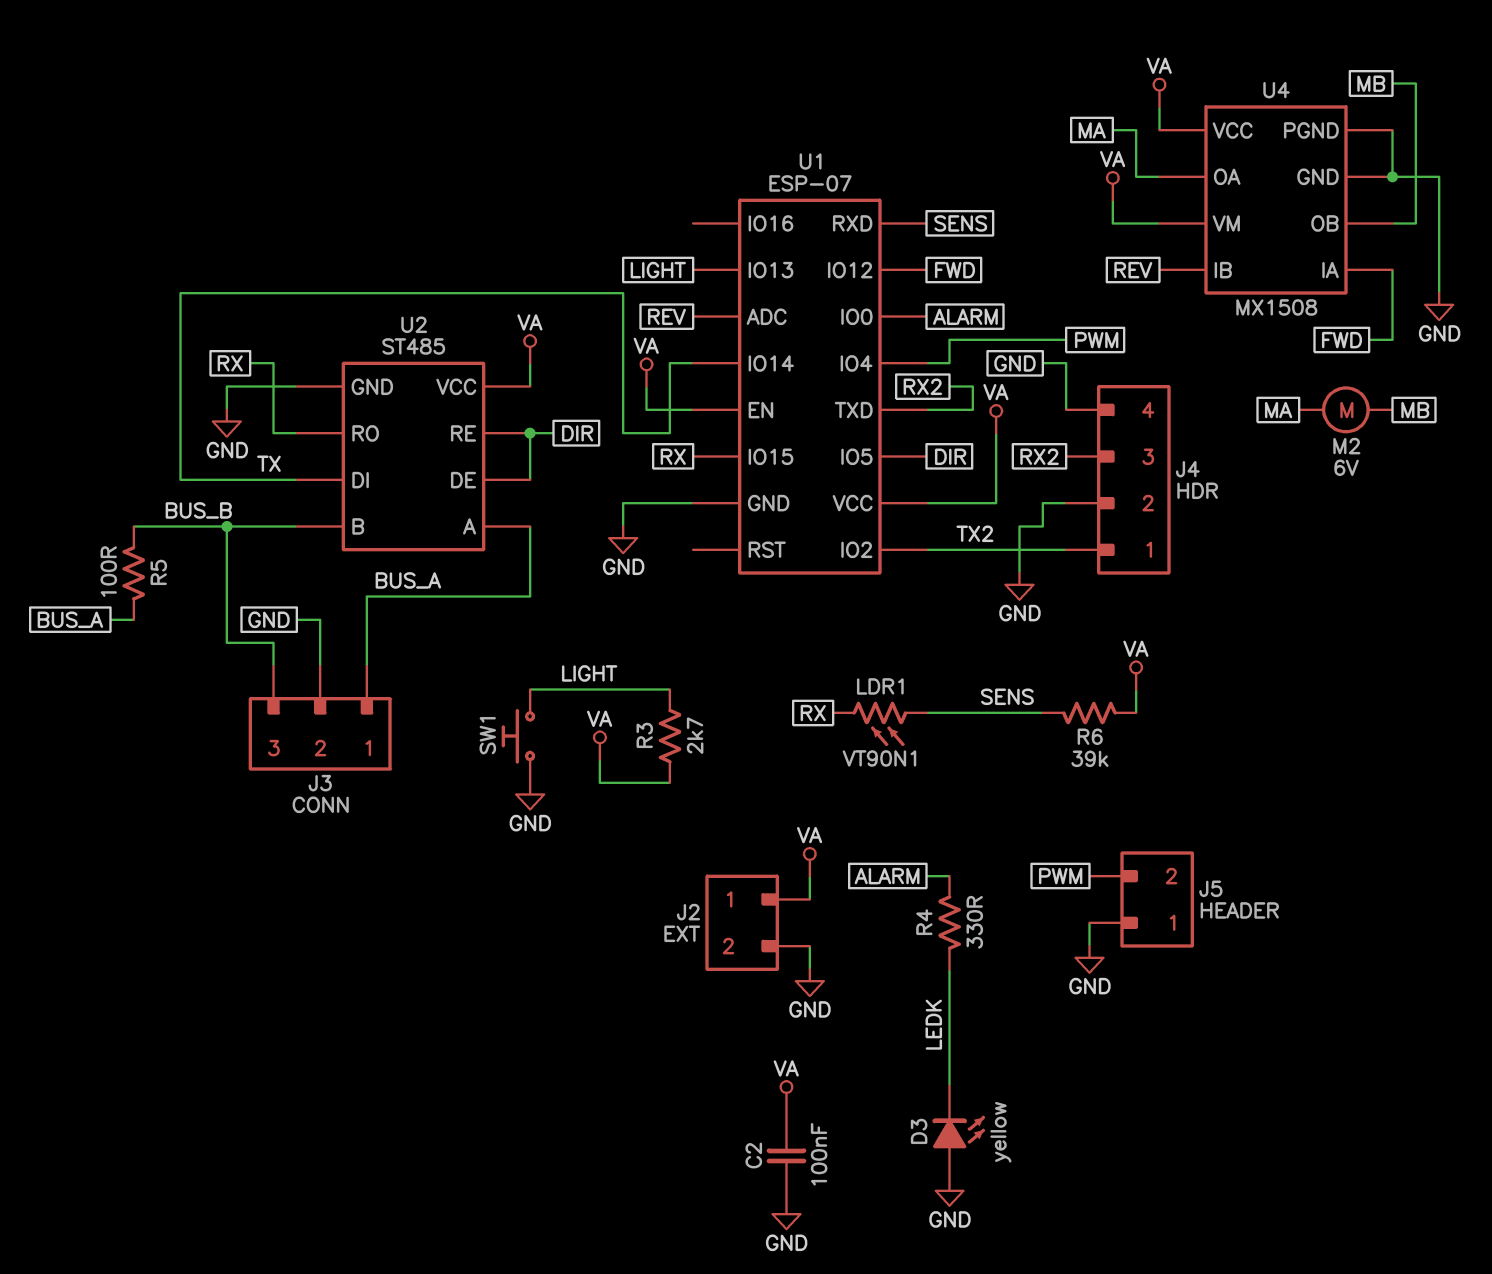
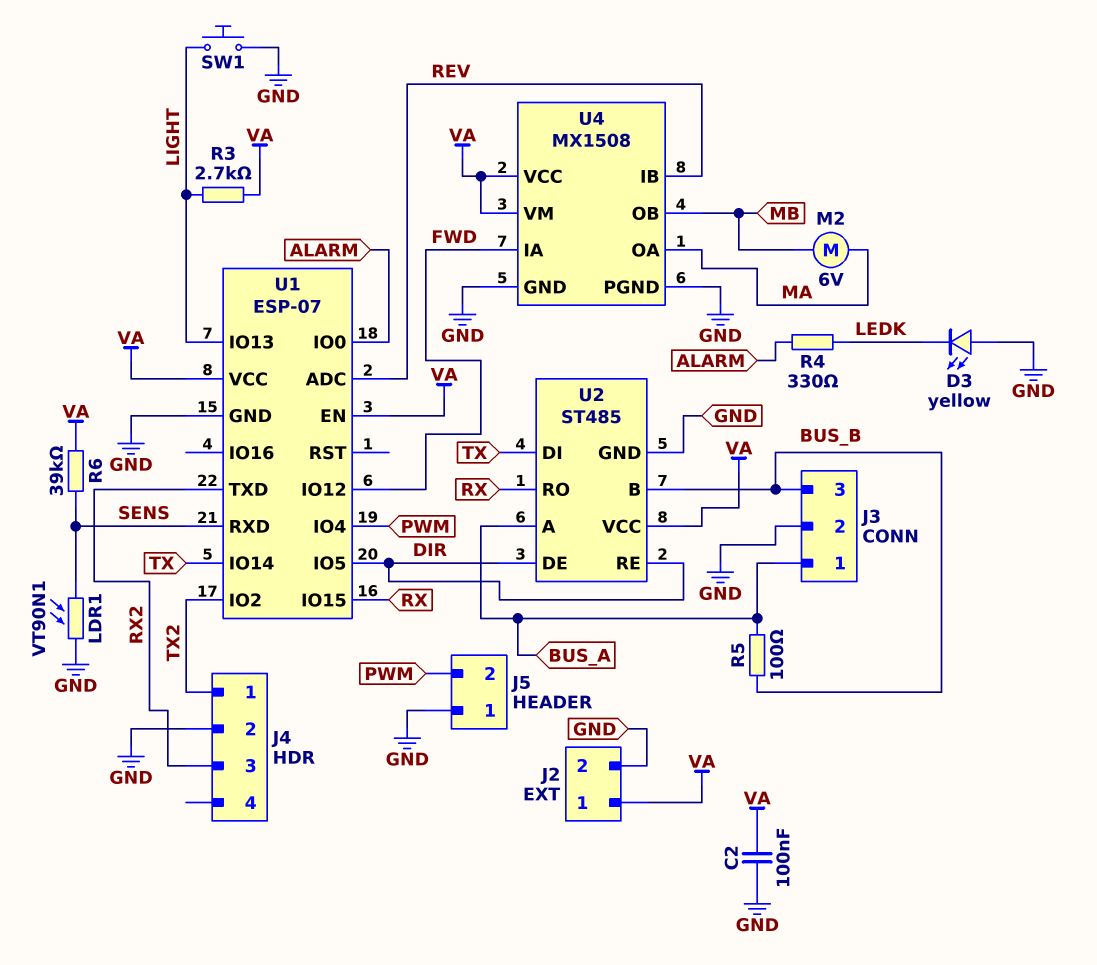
J4 pin 4: GND -> none
LDR1: VT90N1 (RX, SENS) -> VT90N1 (GND, SENS)

